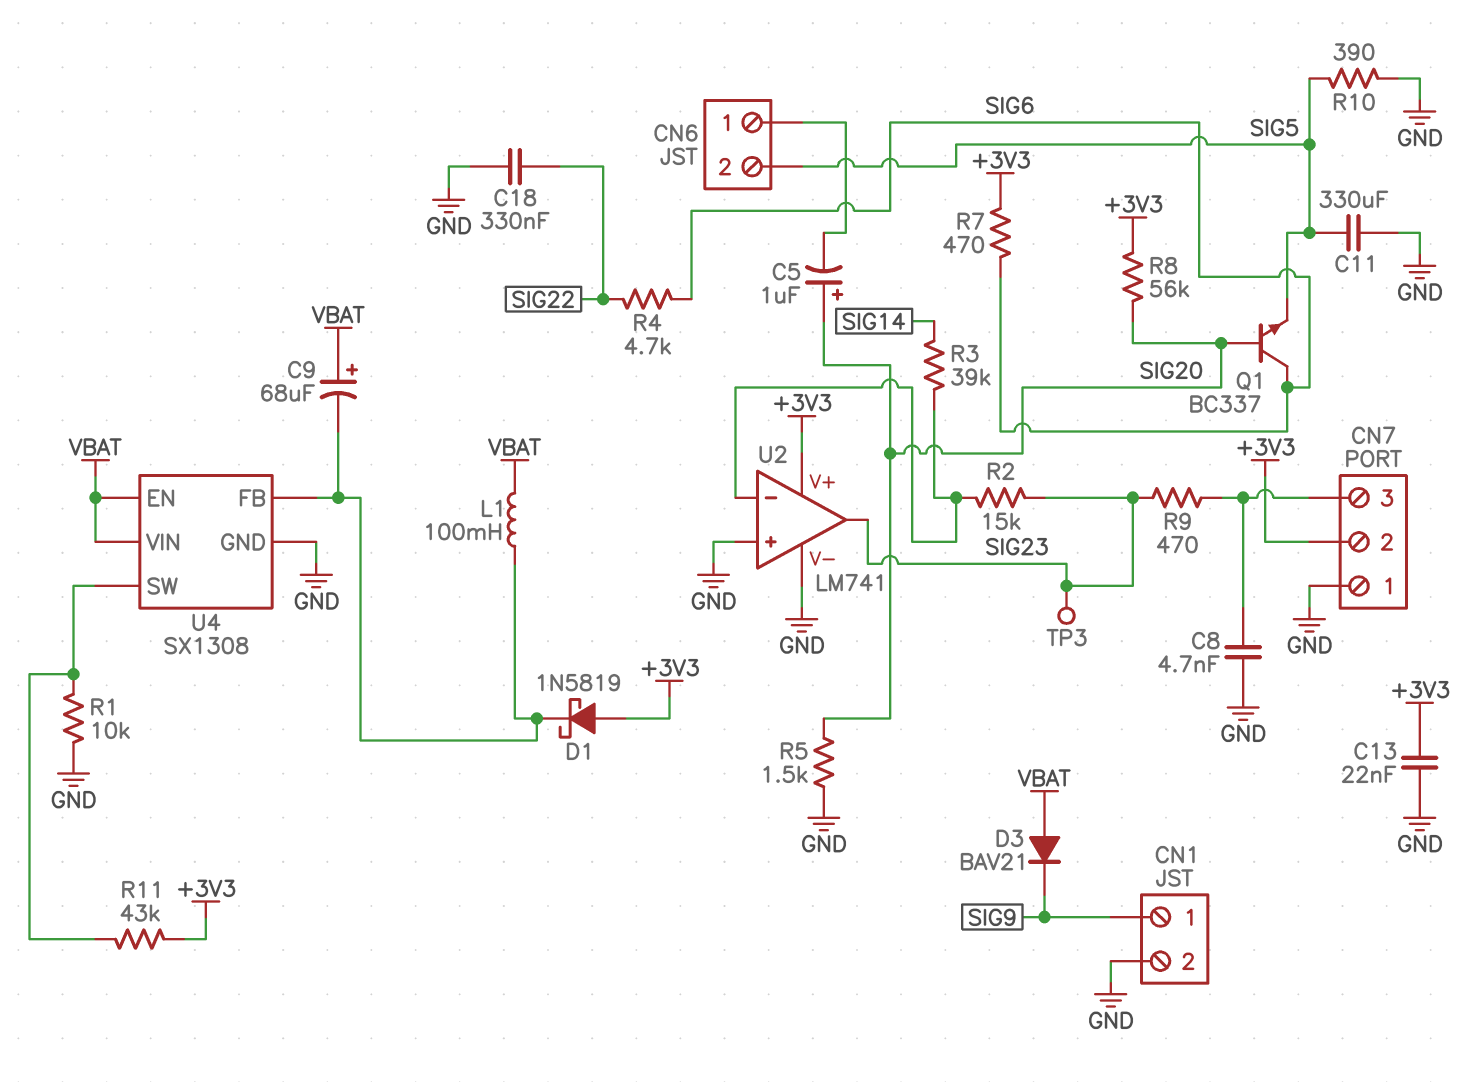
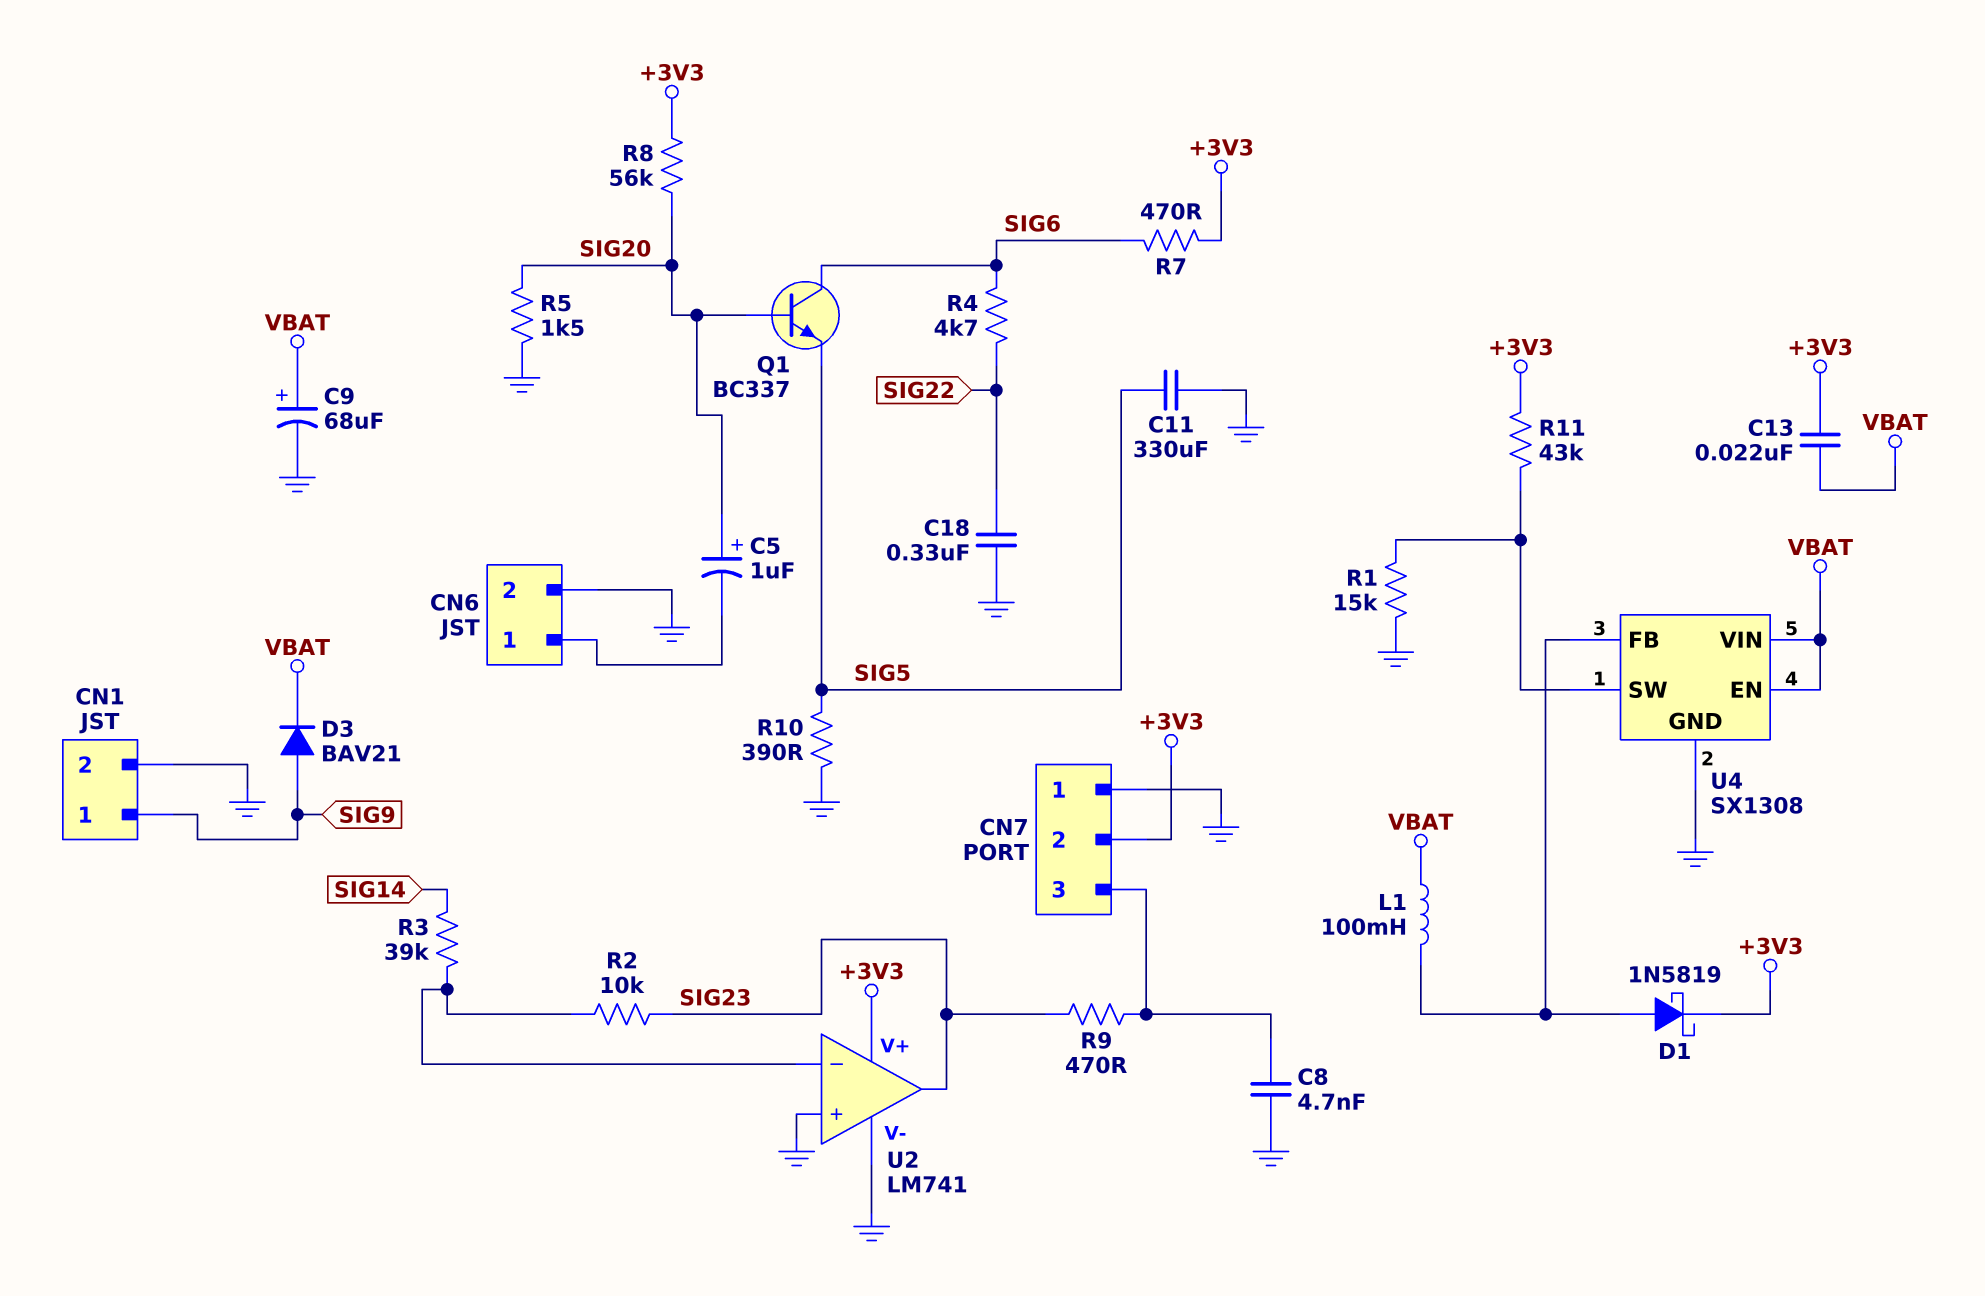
C9: 68uF (plus VBAT, minus U4/FB) -> 68uF (plus VBAT, minus GND)
C13: 22nF (+3V3, GND) -> 22nF (+3V3, VBAT)
CN6 pin 2: SIG5 -> GND
D1: schottky 1N5819 (A +3V3, K U4/FB) -> schottky 1N5819 (A U4/FB, K +3V3)
D3: diode BAV21 (A VBAT, K SIG9) -> diode BAV21 (A SIG9, K VBAT)
R1: 10k (GND, U4/SW) -> 15k (GND, U4/SW)
R2: 15k (SIG23, U2/in-) -> 10k (SIG23, U2/in-)
TP3: test point (SIG23) -> none

